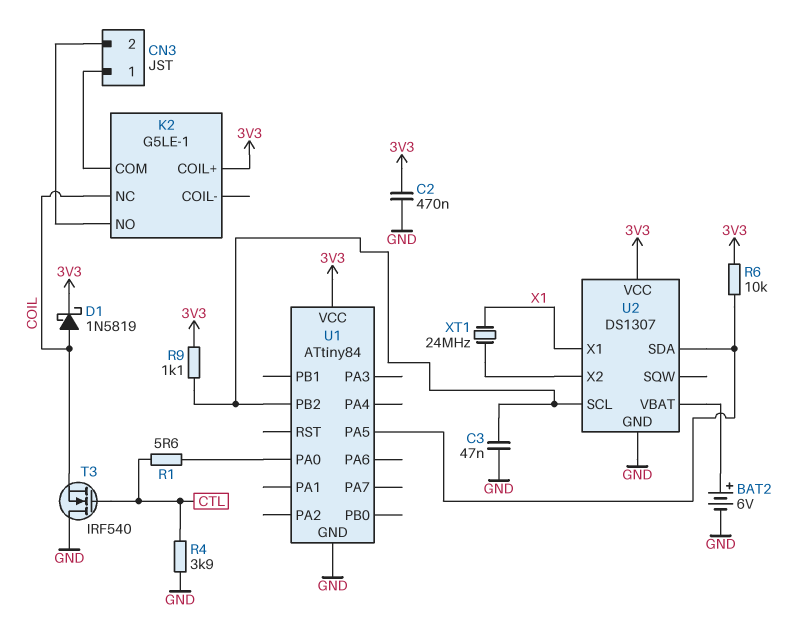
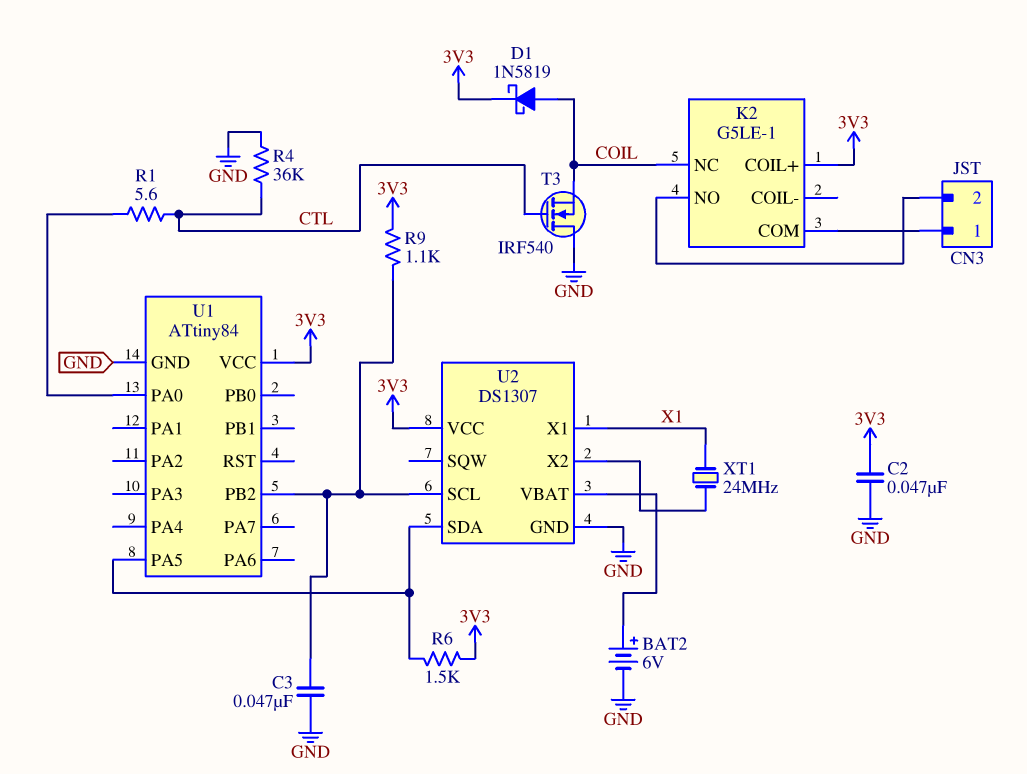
C2: 470nF (3V3, GND) -> 47nF (3V3, GND)
R4: 3.9k (CTL, GND) -> 36k (CTL, GND)
R6: 10k (3V3, U1/PA5) -> 1.5k (3V3, U1/PA5)

